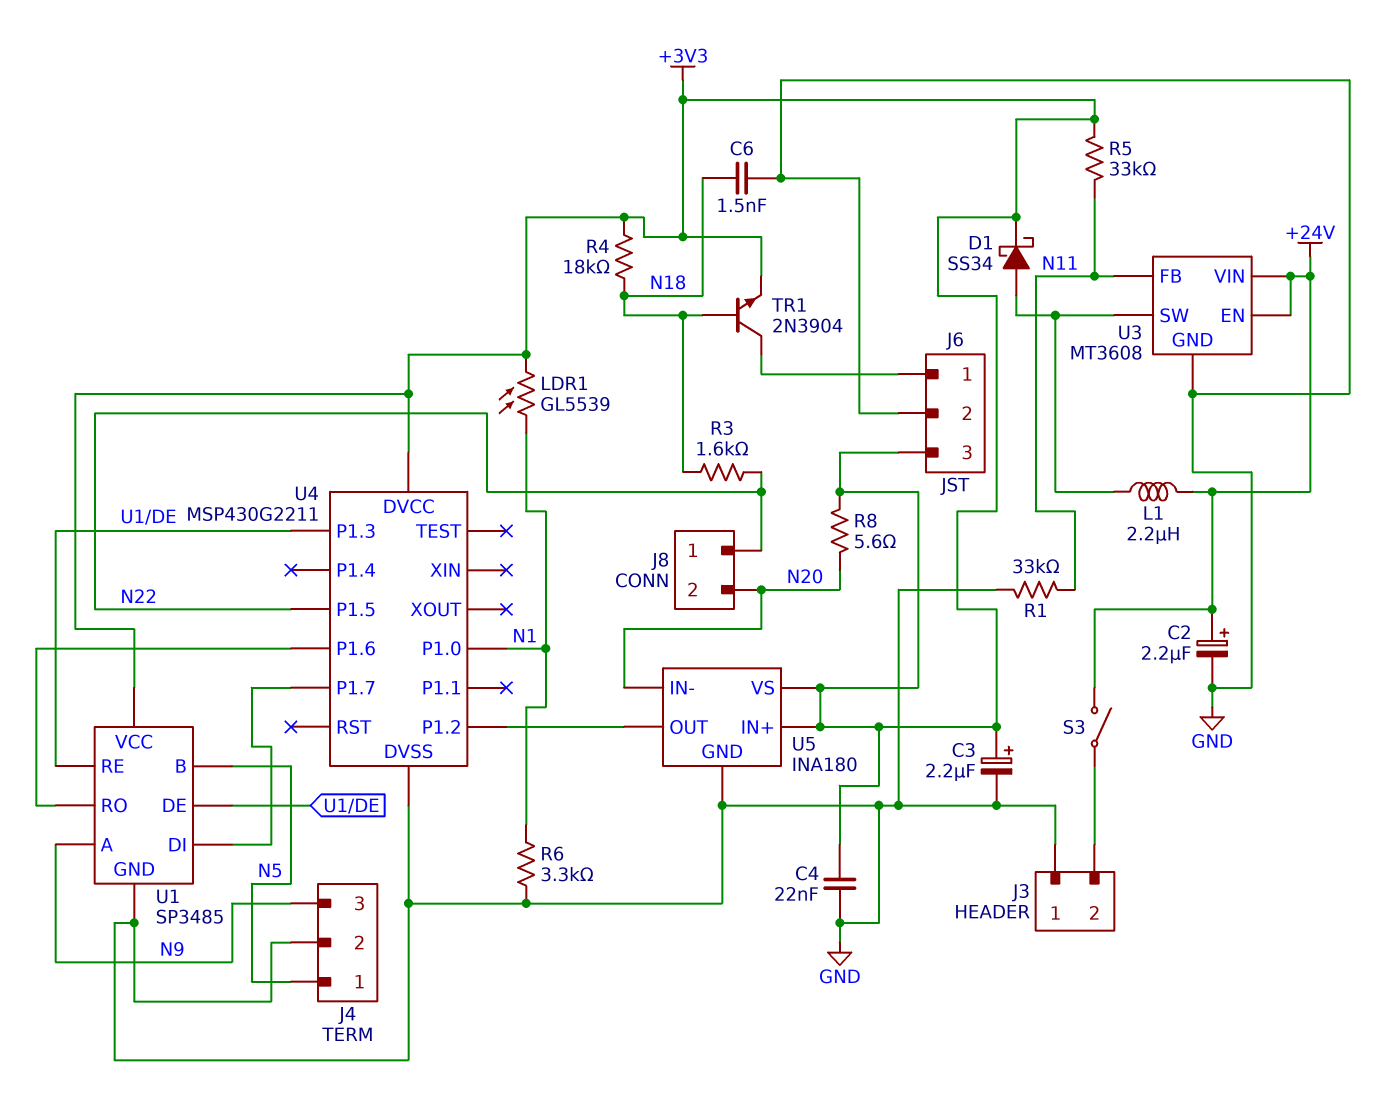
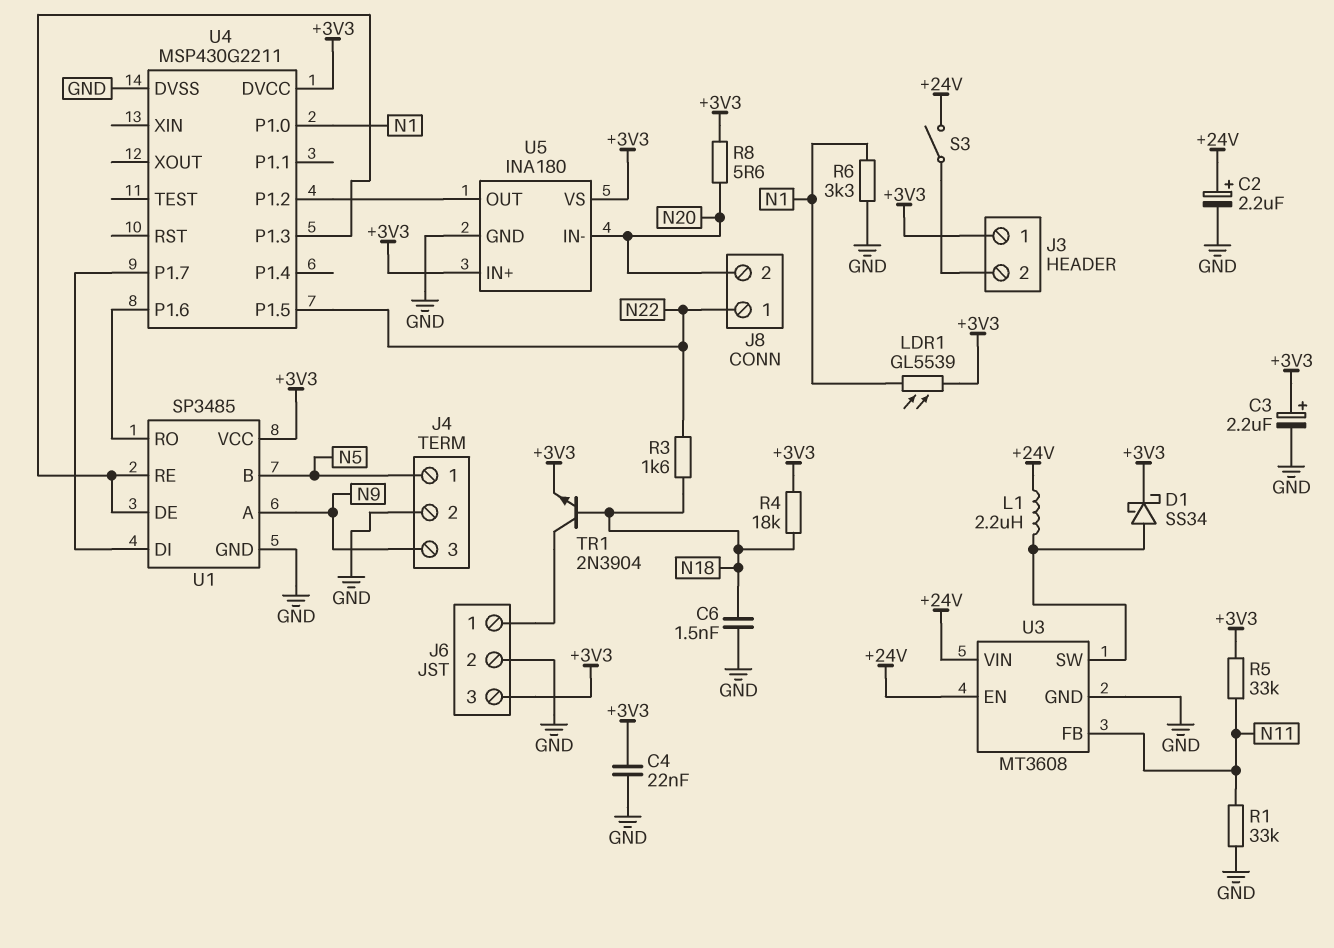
J3 pin 1: GND -> +3V3

